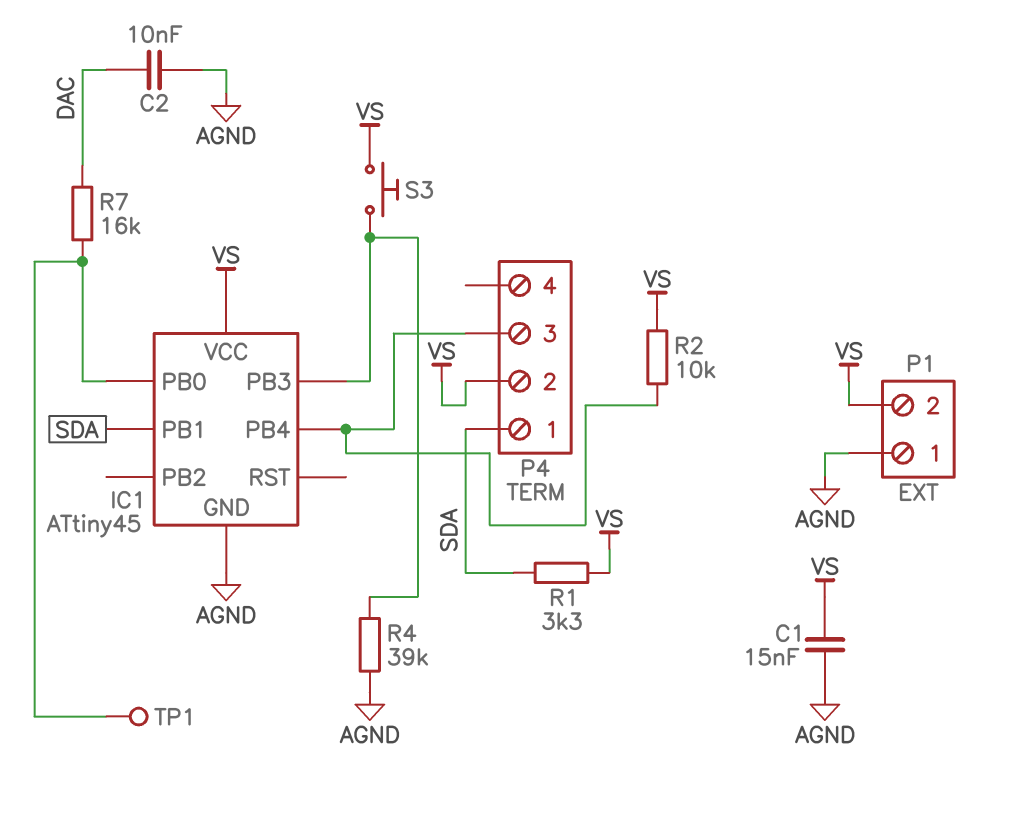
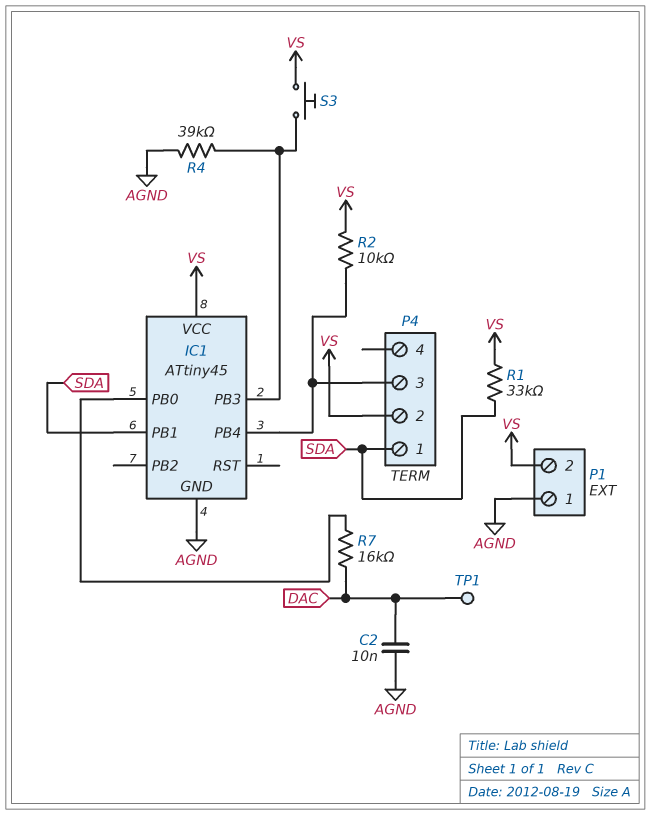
C1: 15nF (AGND, VS) -> none
R1: 3.3k (SDA, VS) -> 33k (SDA, VS)
TP1: test point (IC1/PB0) -> test point (DAC)

